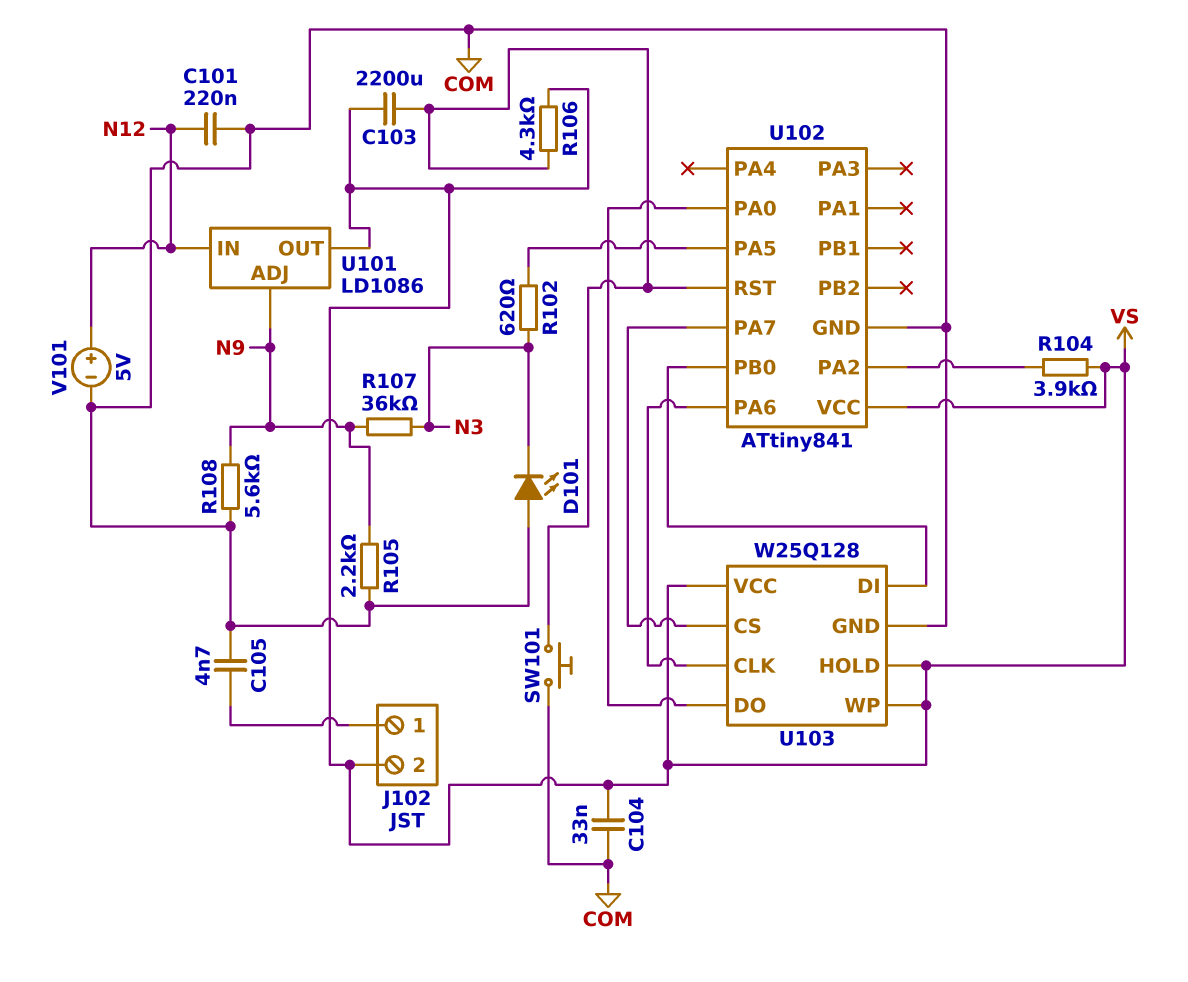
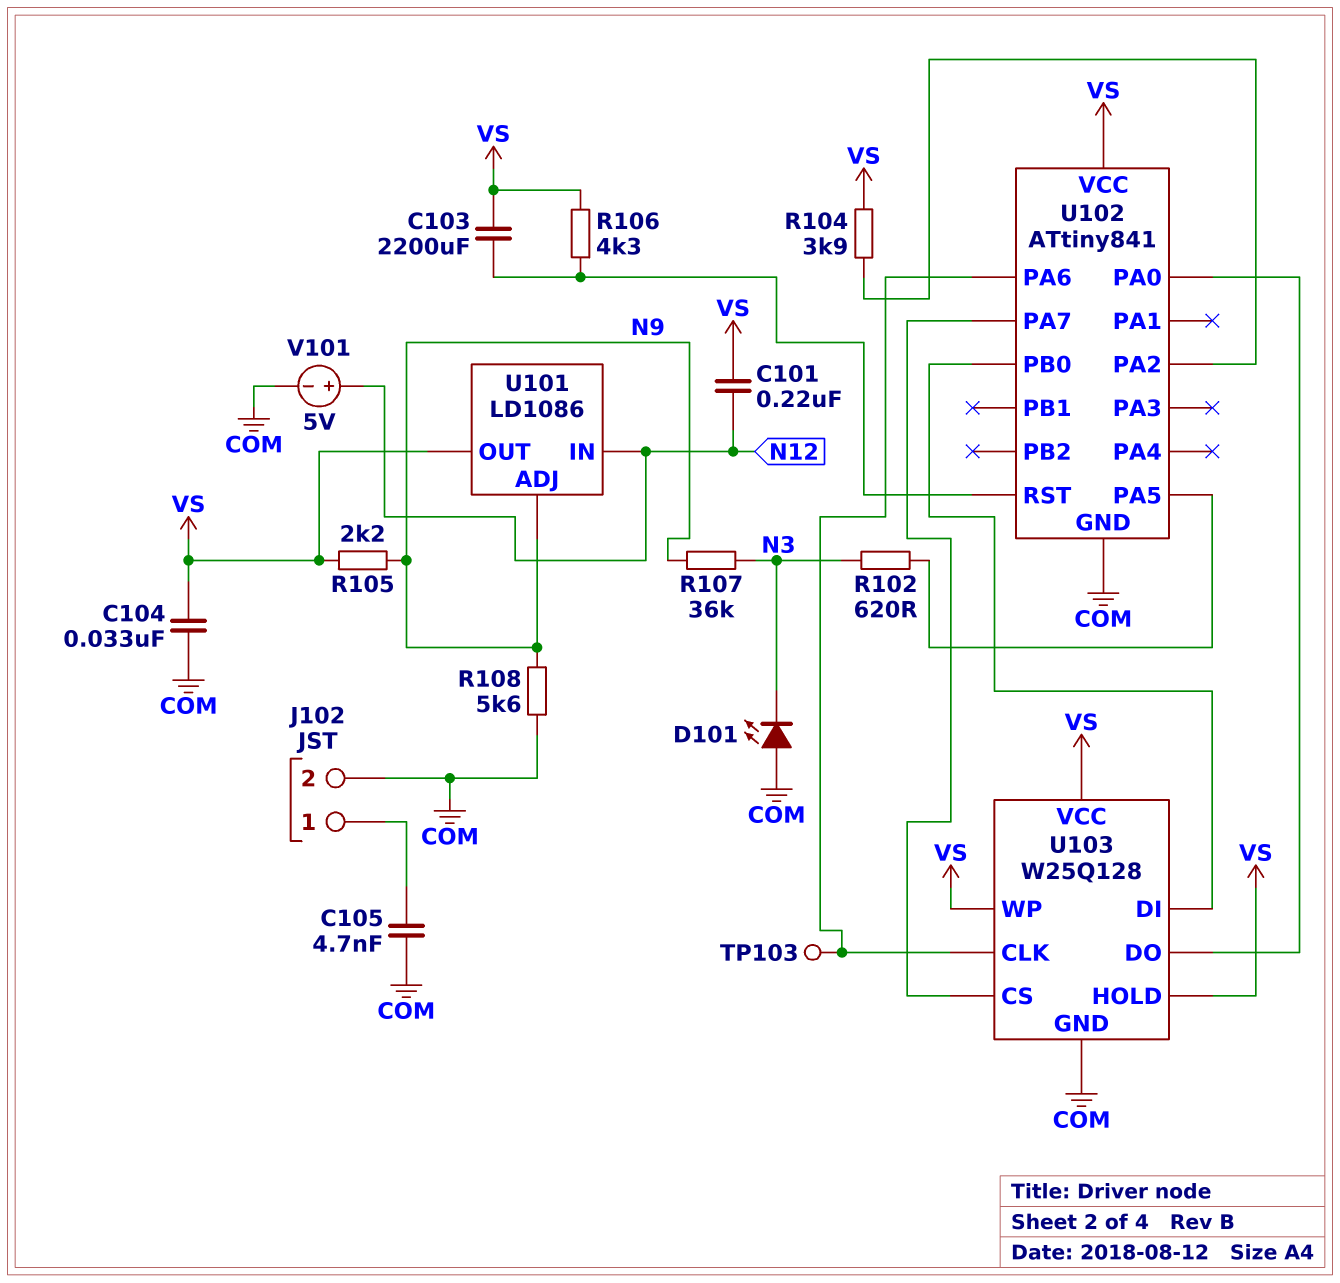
C101: 220nF (COM, N12) -> 220nF (N12, VS)
J102 pin 2: VS -> COM
R105: 2.2k (COM, N9) -> 2.2k (N9, VS)
SW101: button (COM, U102/RST) -> none
TP103: none -> test point (U102/PA6)

